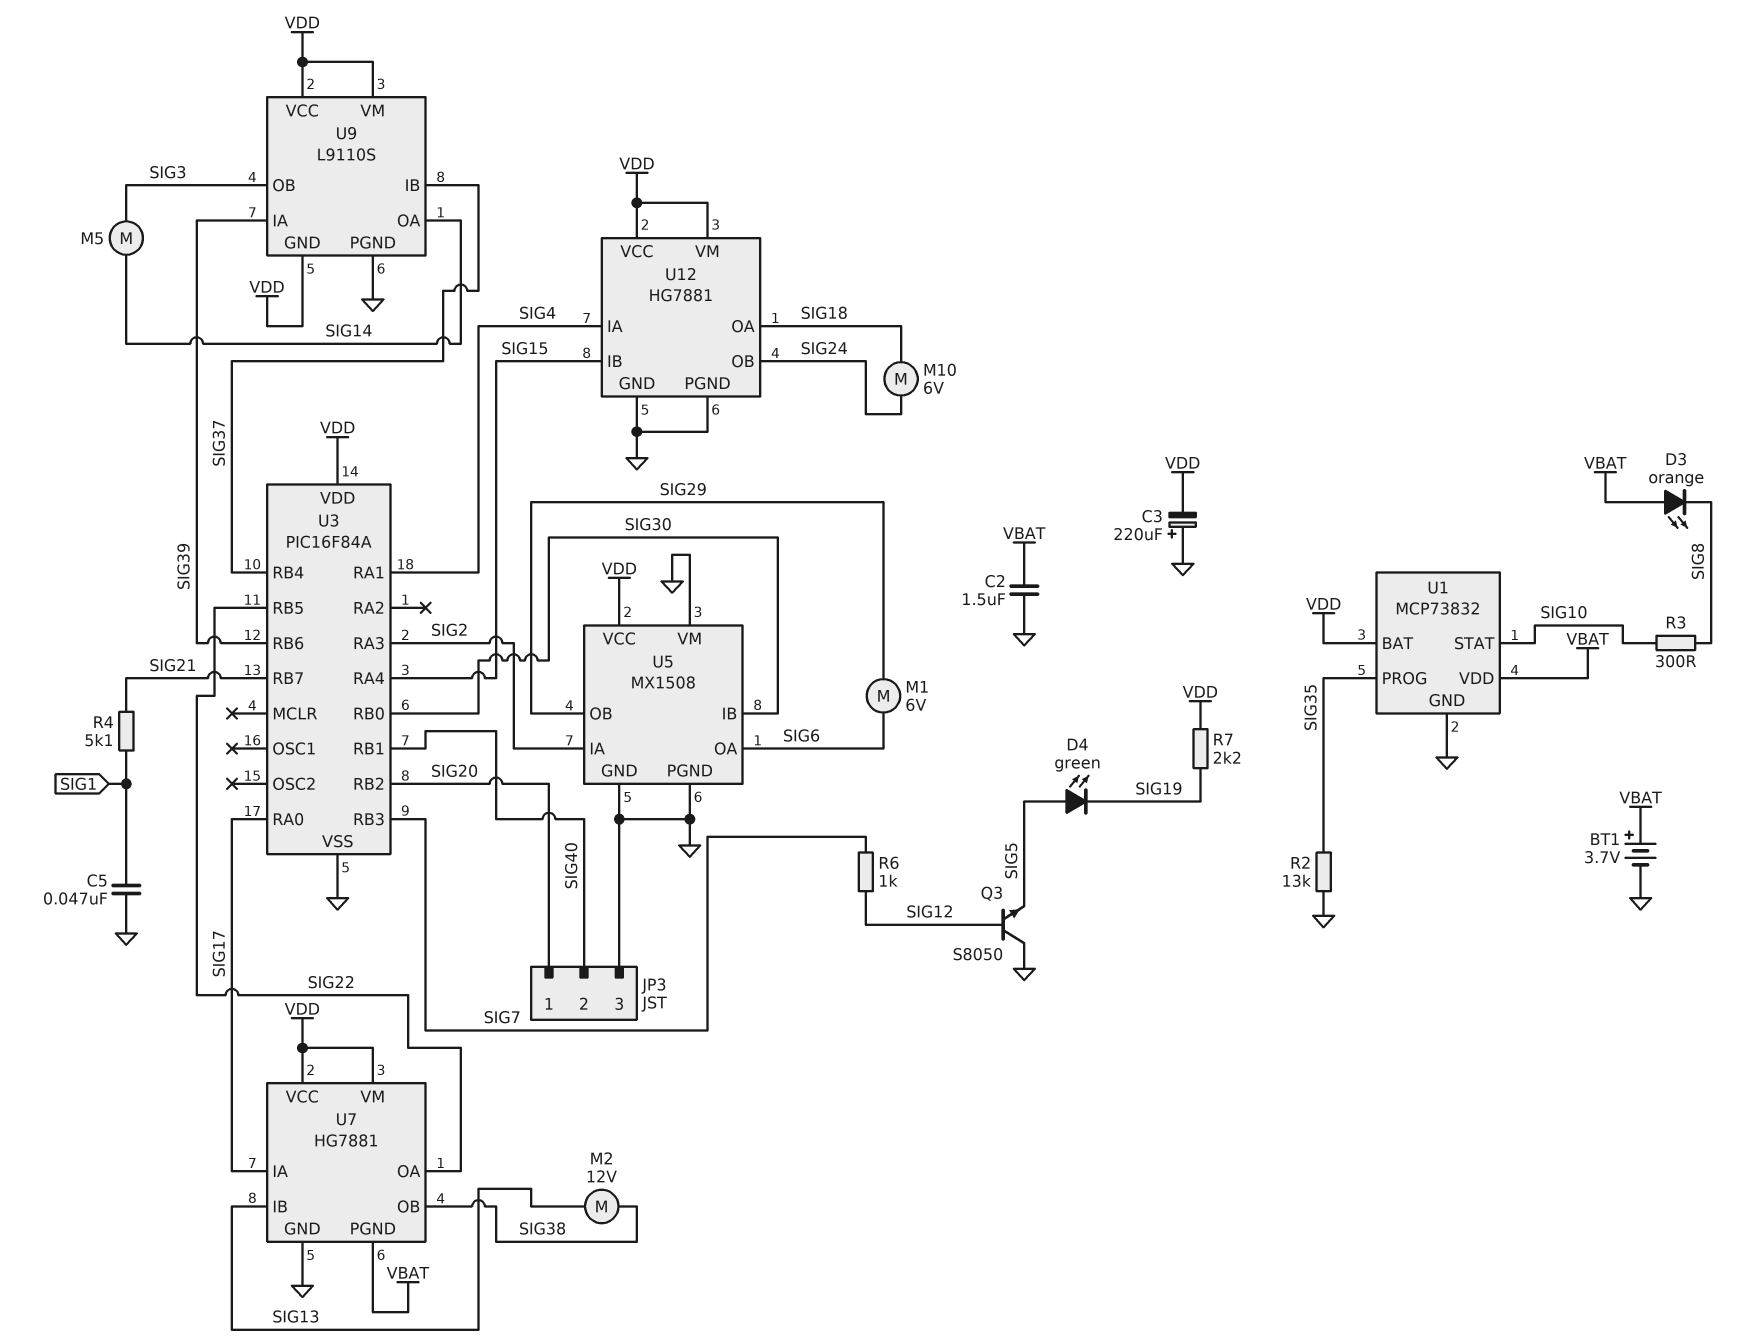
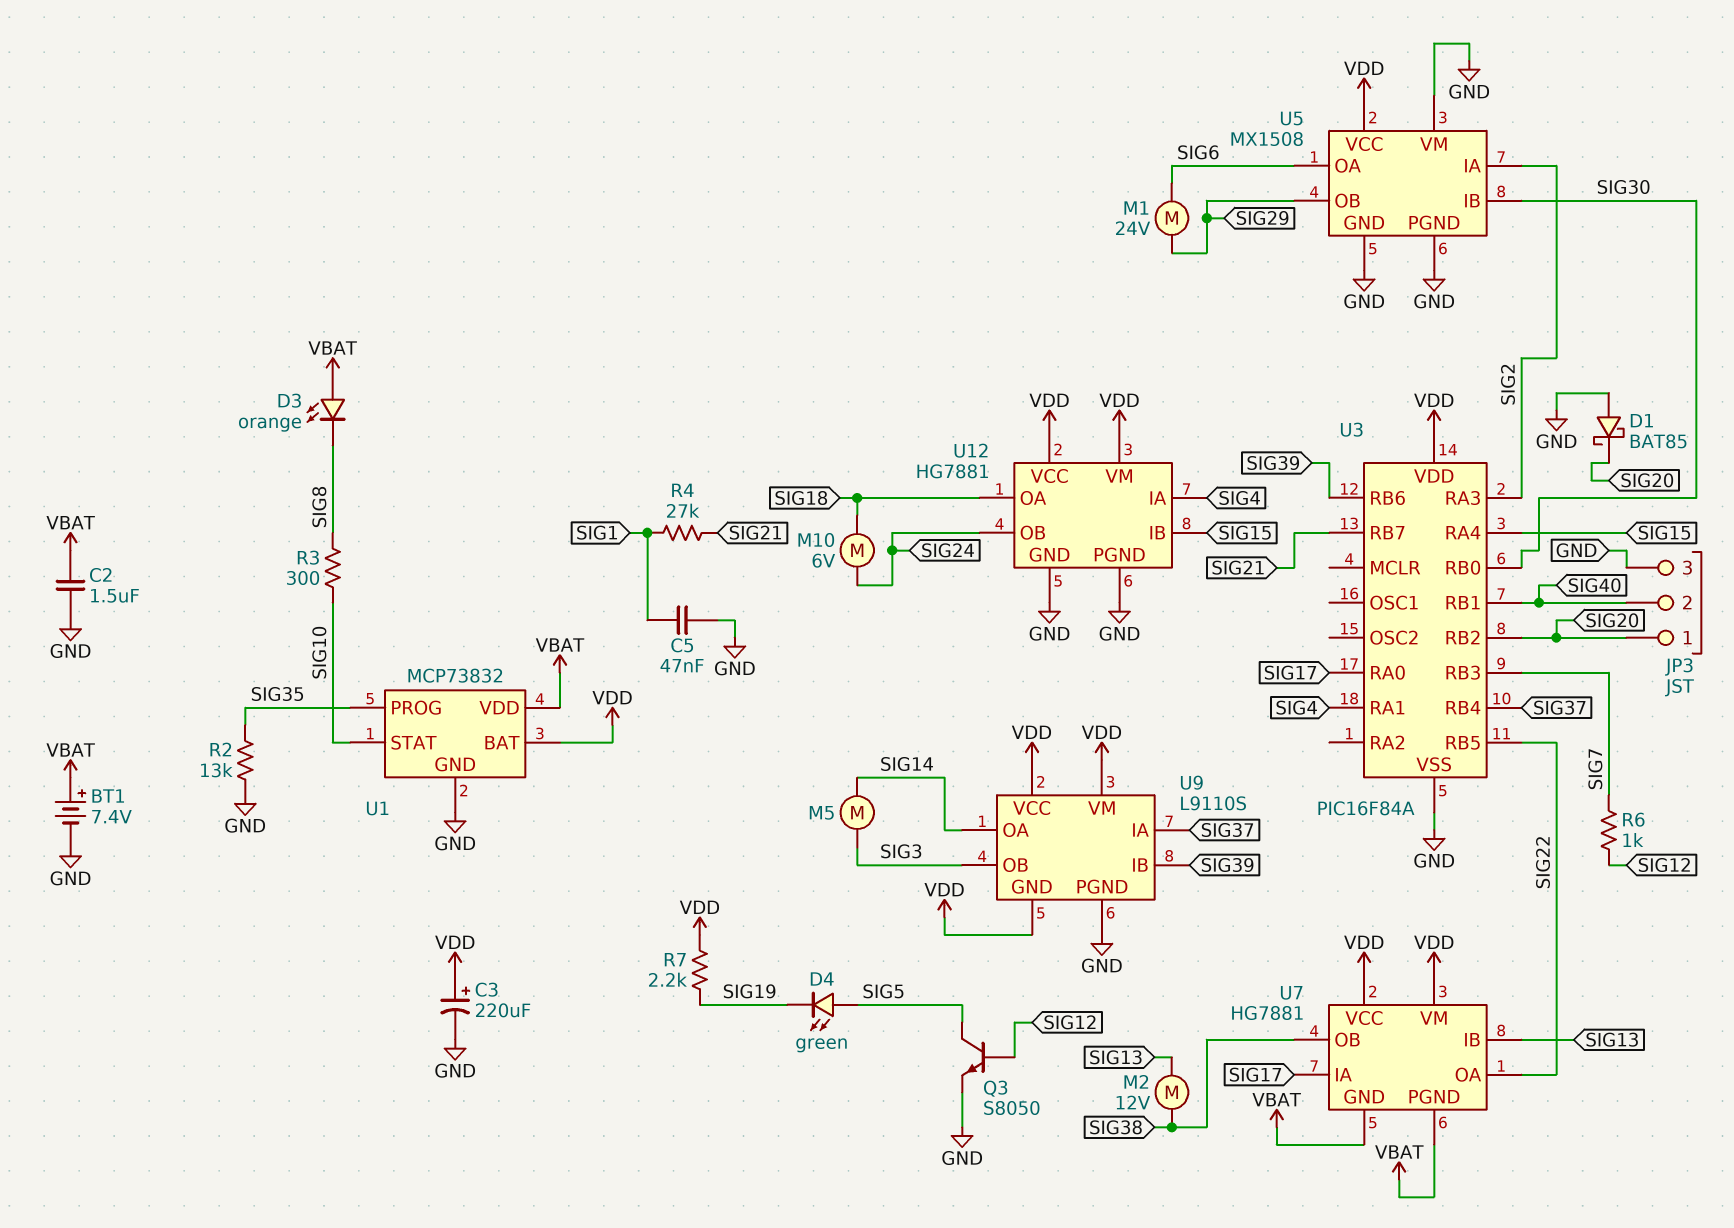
BT1: 3.7V (plus VBAT, minus GND) -> 7.4V (plus VBAT, minus GND)
C3: 220uF (plus GND, minus VDD) -> 220uF (plus VDD, minus GND)
D1: none -> schottky BAT85 (A GND, K SIG20)
M1: motor 6V (SIG6, SIG29) -> motor 24V (SIG6, SIG29)
Q3: NPN S8050 (B SIG12, C GND, E SIG5) -> NPN S8050 (B SIG12, C SIG5, E GND)
R4: 5.1k (SIG1, SIG21) -> 27k (SIG1, SIG21)
U7 pin GND: GND -> VBAT
U9 pin IA: SIG39 -> SIG37
U9 pin IB: SIG37 -> SIG39

